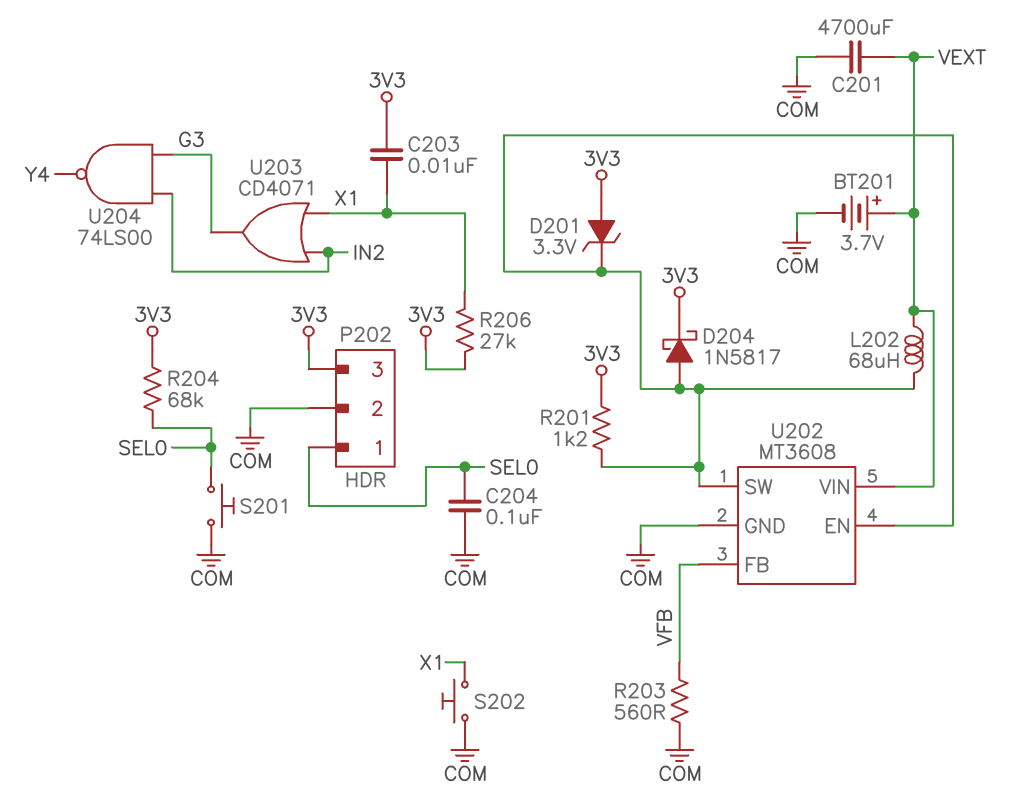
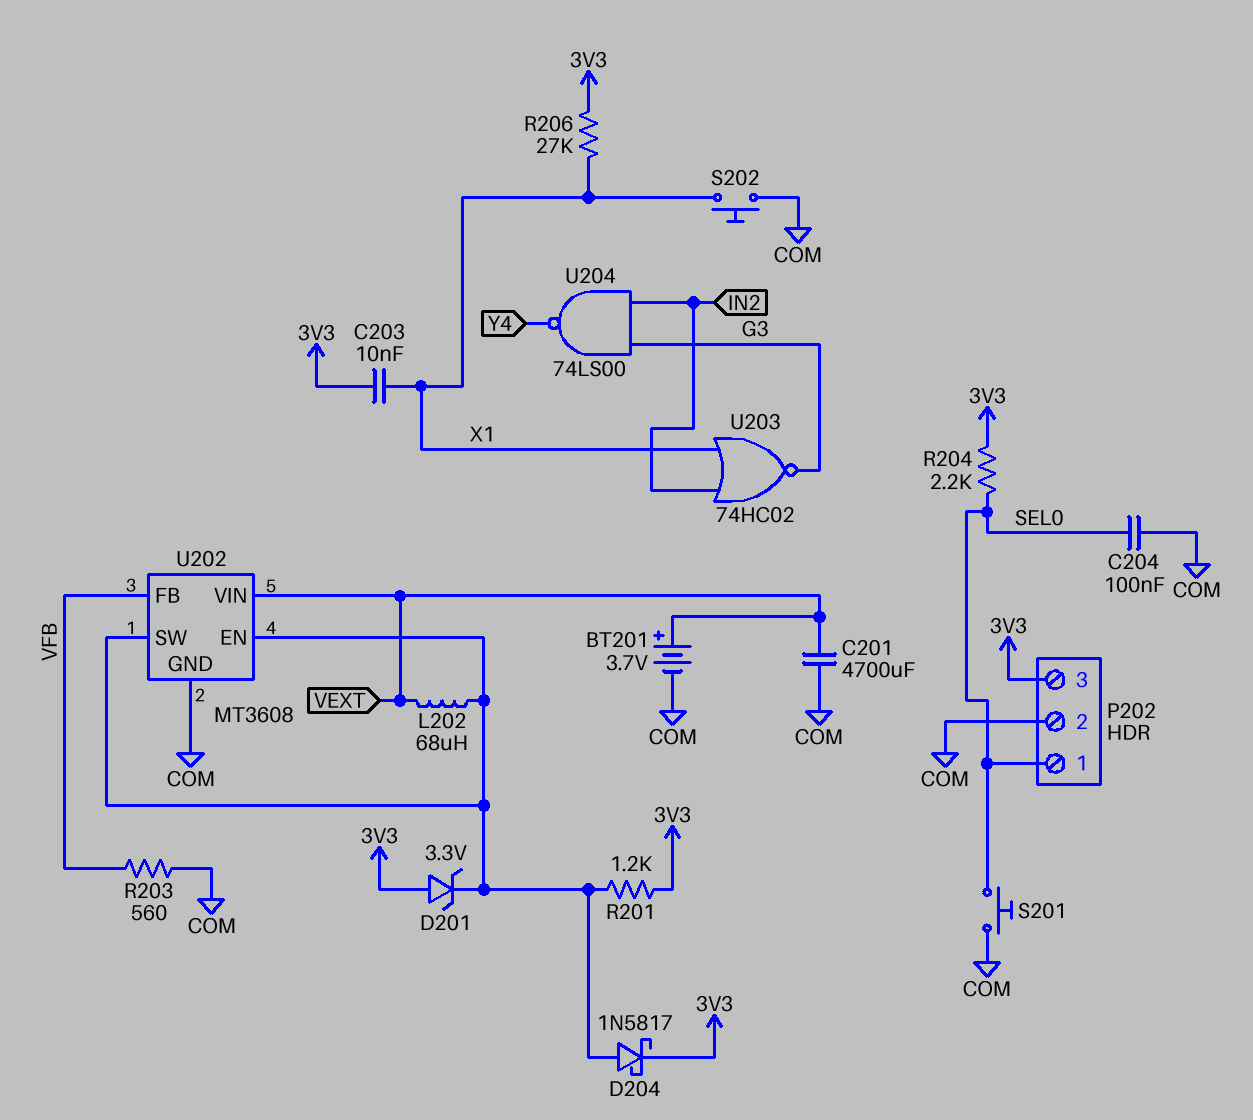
R204: 68k (3V3, SEL0) -> 2.2k (3V3, SEL0)
U203: OR CD4071 (in IN2, in X1, out G3) -> NOR 74HC02 (in IN2, in X1, out G3)

